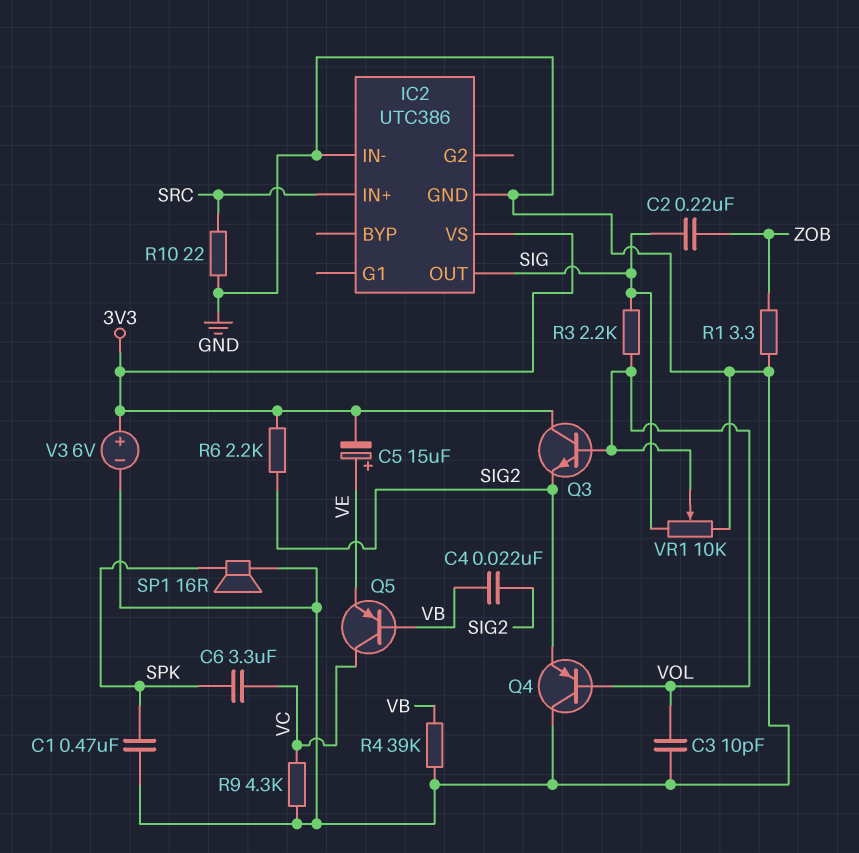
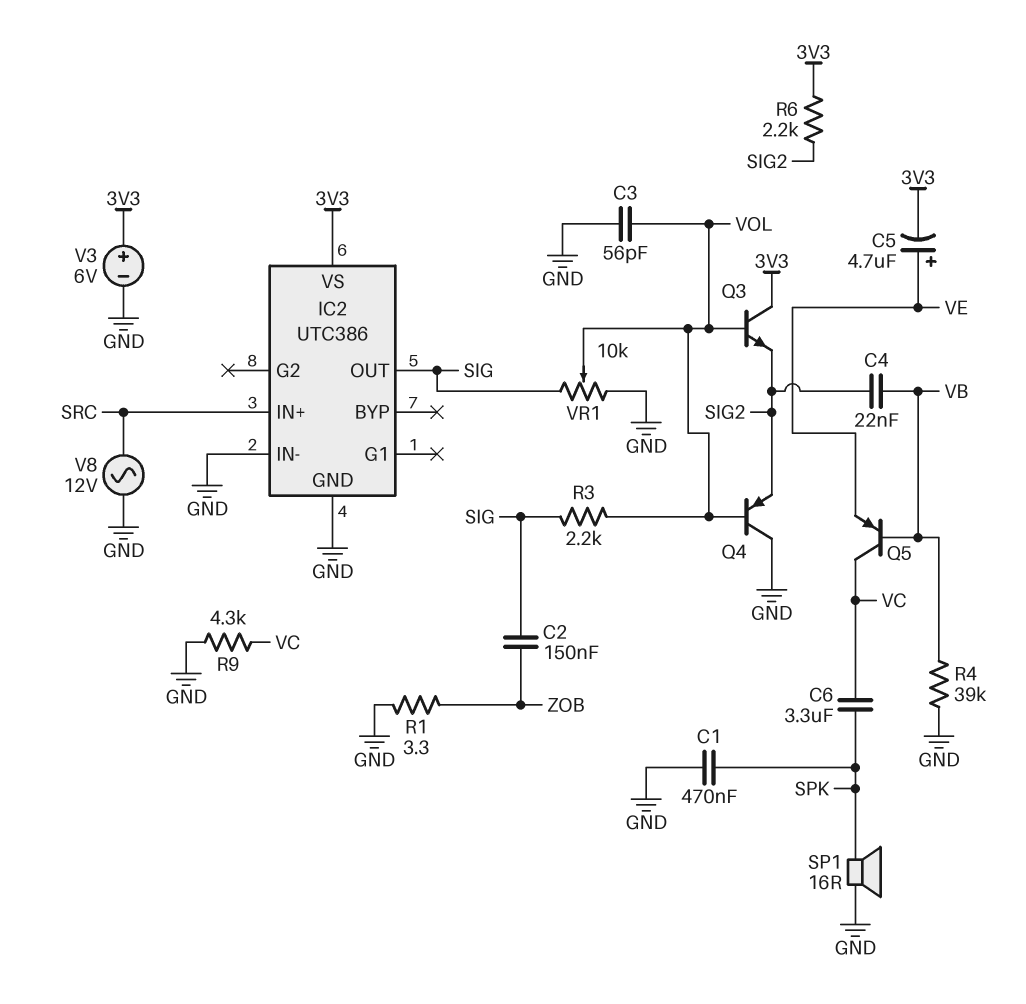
C2: 220nF (SIG, ZOB) -> 150nF (SIG, ZOB)
C3: 10pF (GND, VOL) -> 56pF (GND, VOL)
C5: 15uF (plus VE, minus 3V3) -> 4.7uF (plus VE, minus 3V3)
R10: 22 (GND, SRC) -> none
V8: none -> AC 12V (GND, SRC)

